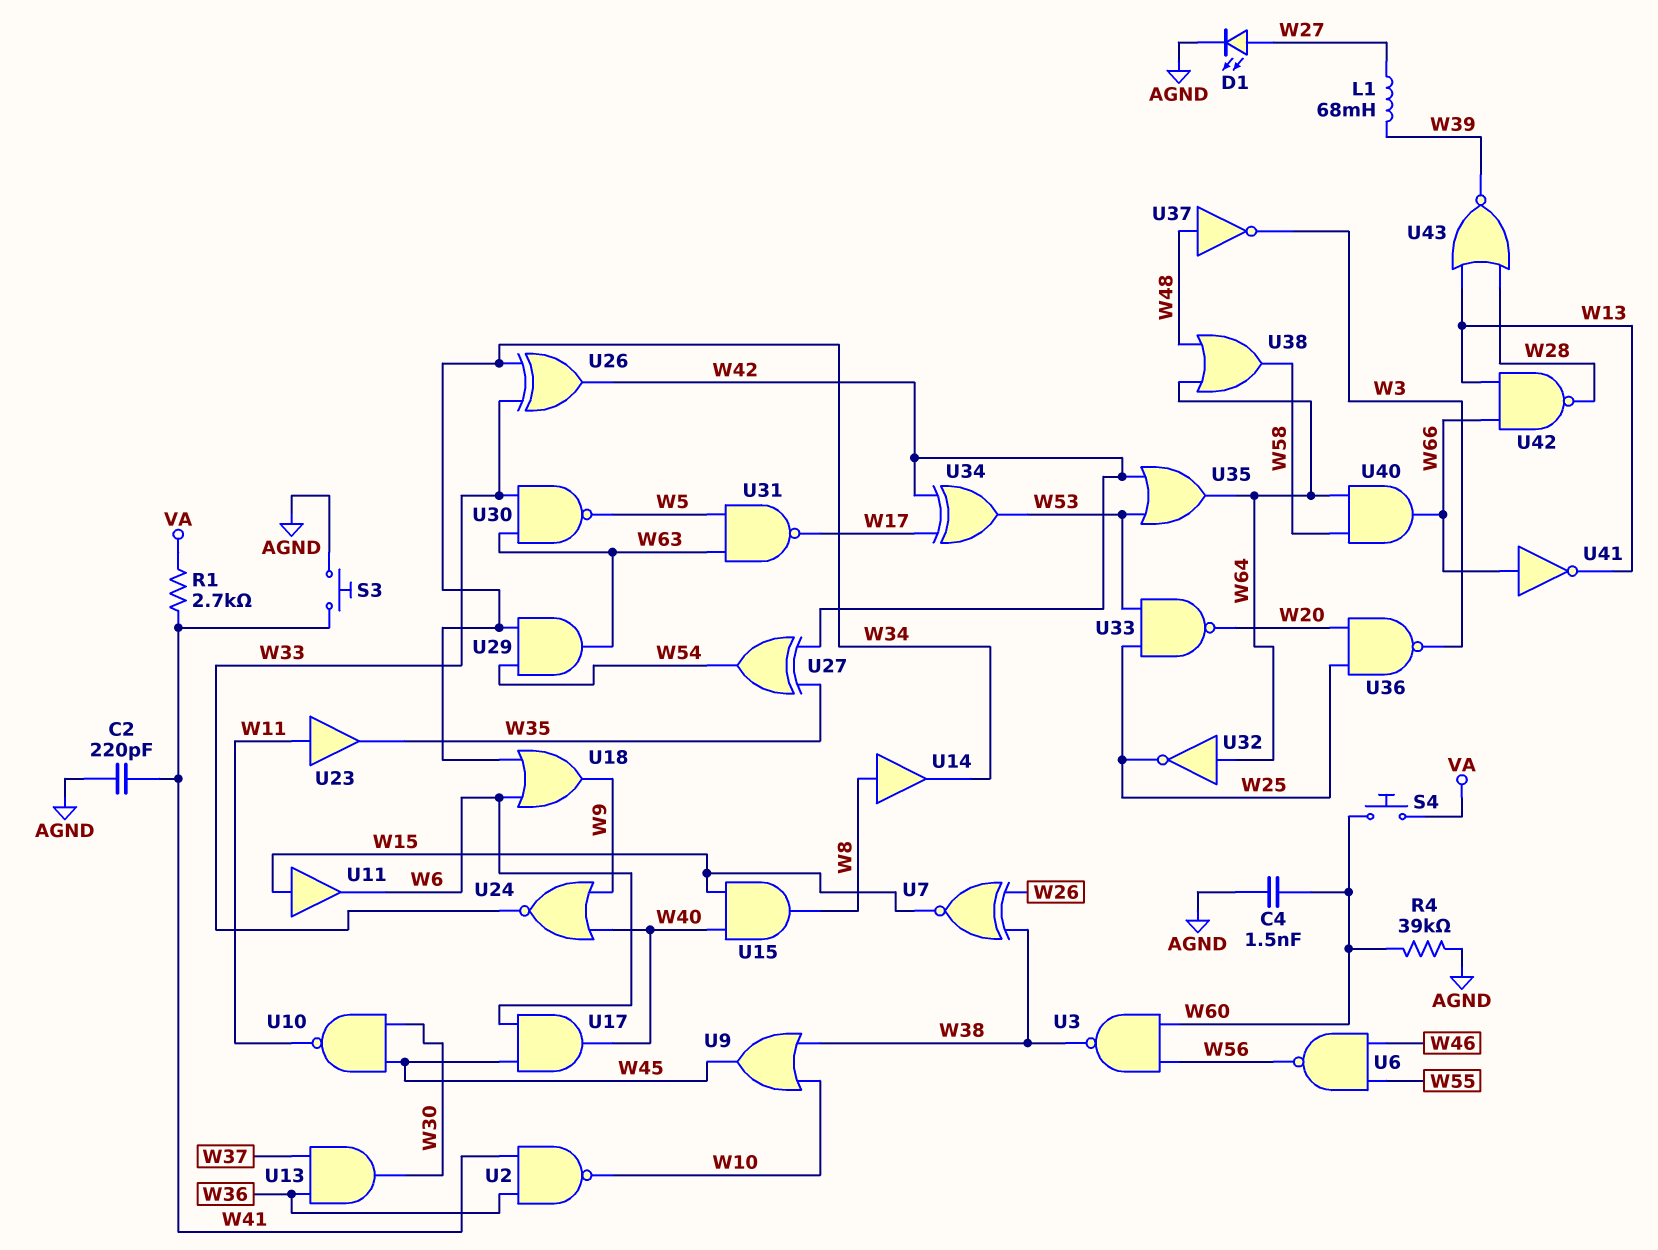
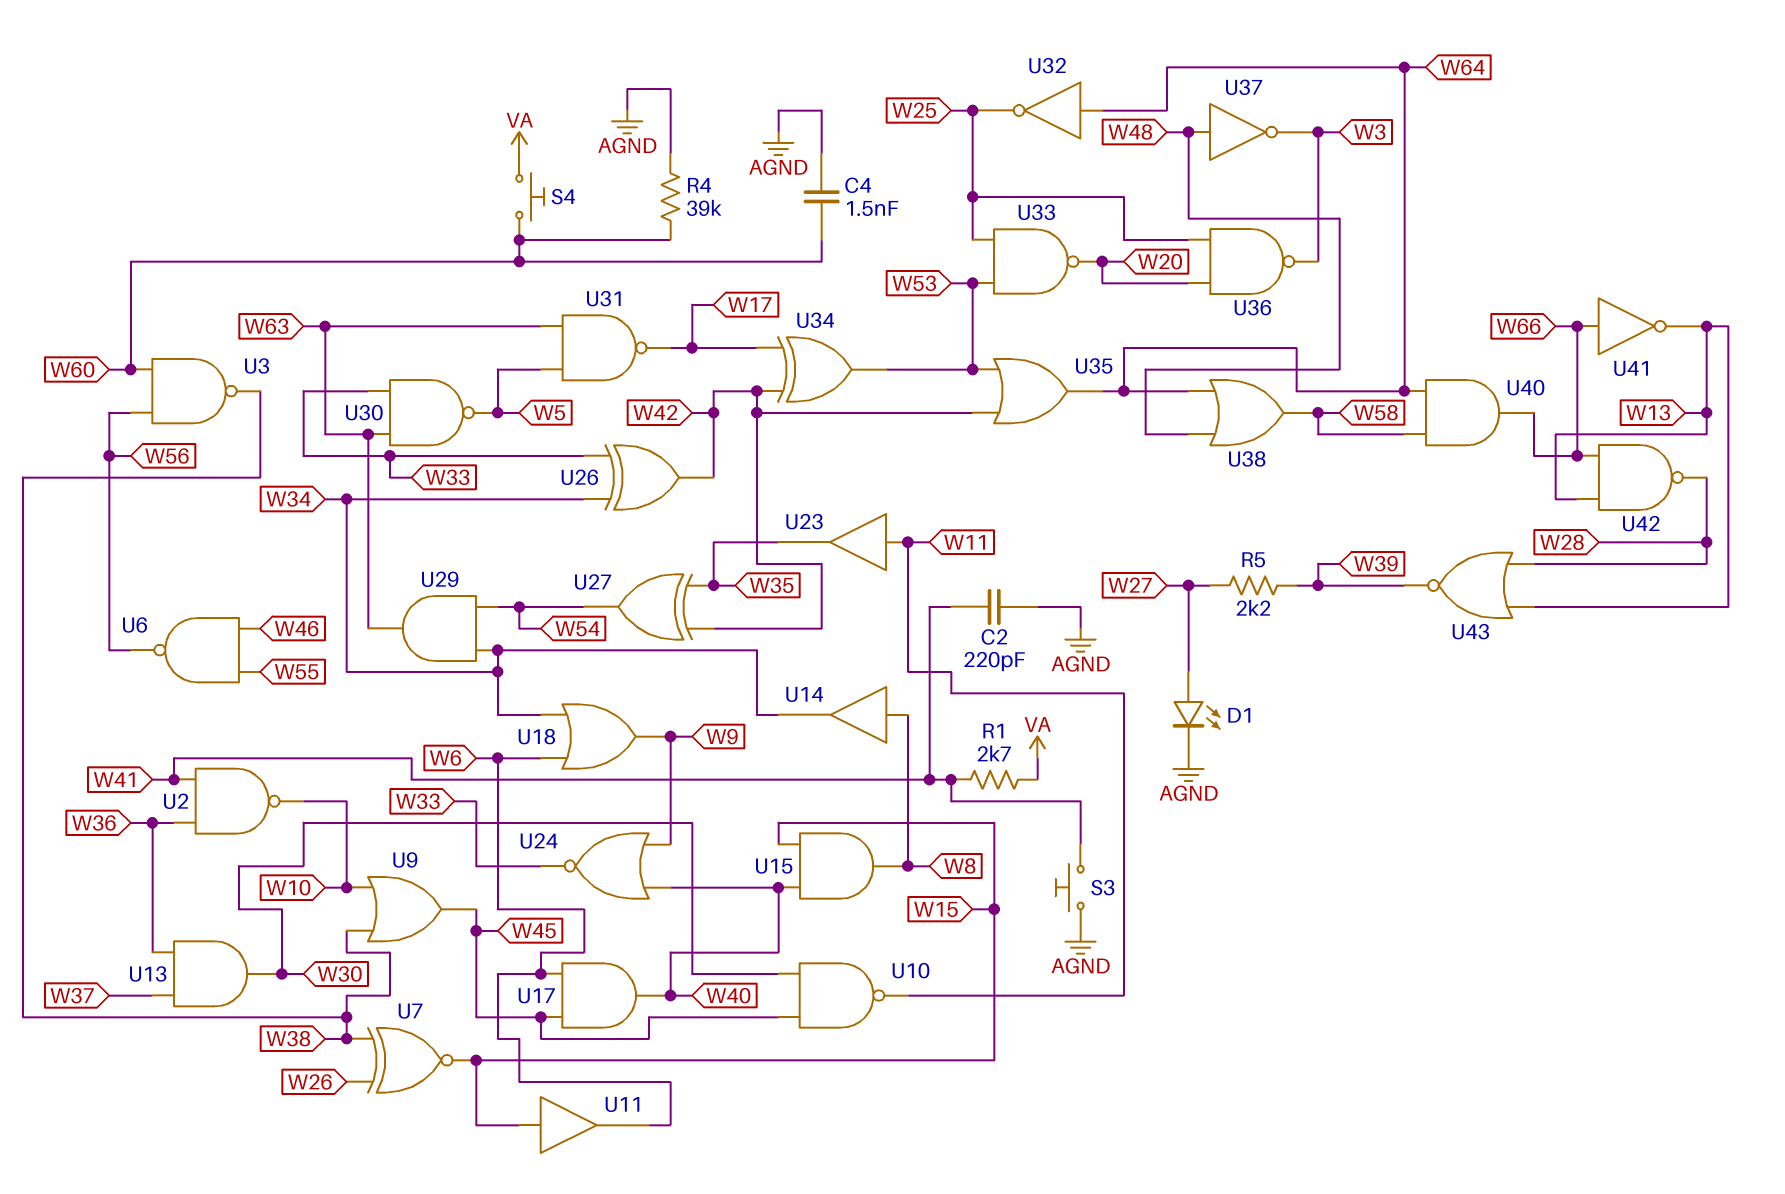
L1: 68mH (W27, W39) -> none
R5: none -> 2.2k (W27, W39)

